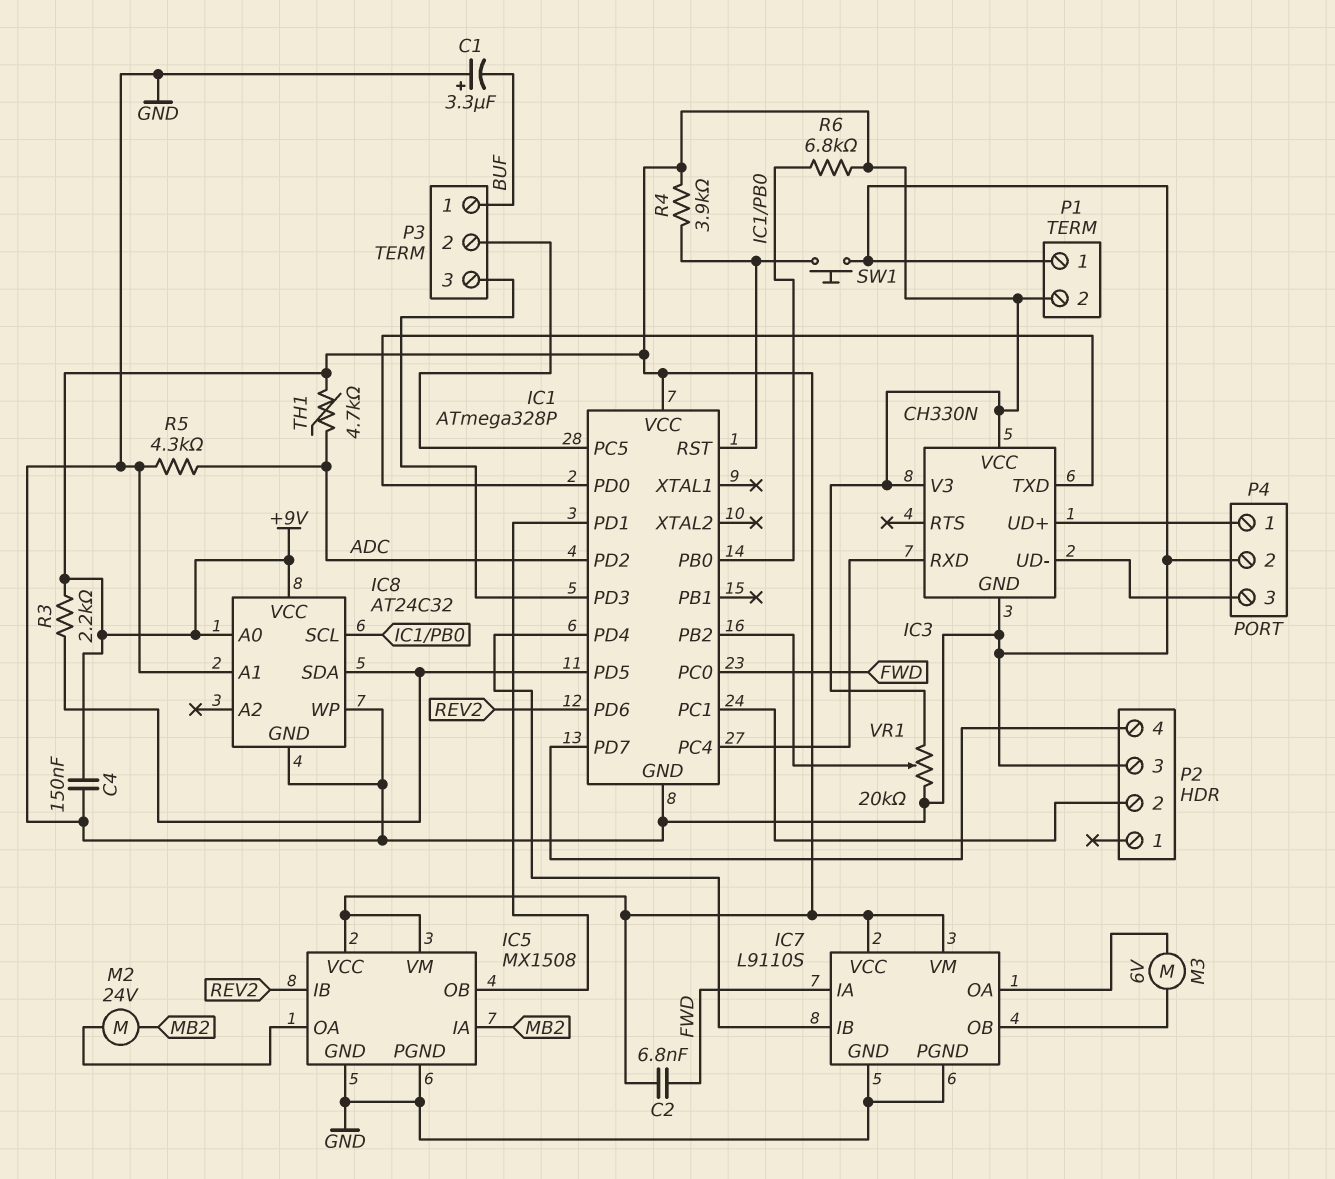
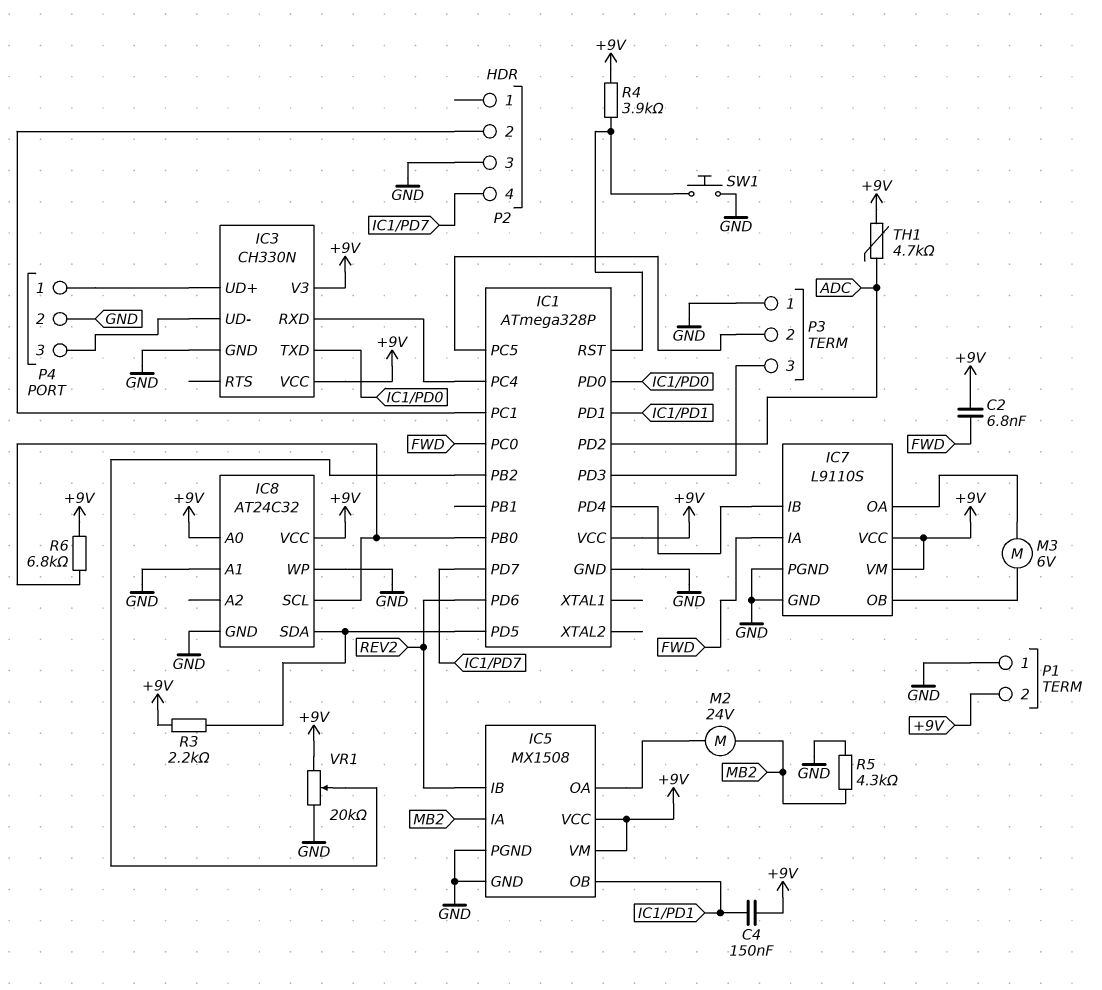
C1: 3.3uF (plus GND, minus BUF) -> none
C4: 150nF (+9V, GND) -> 150nF (+9V, IC1/PD1)
P3 pin 1: BUF -> GND
R5: 4.3k (ADC, GND) -> 4.3k (GND, MB2)

